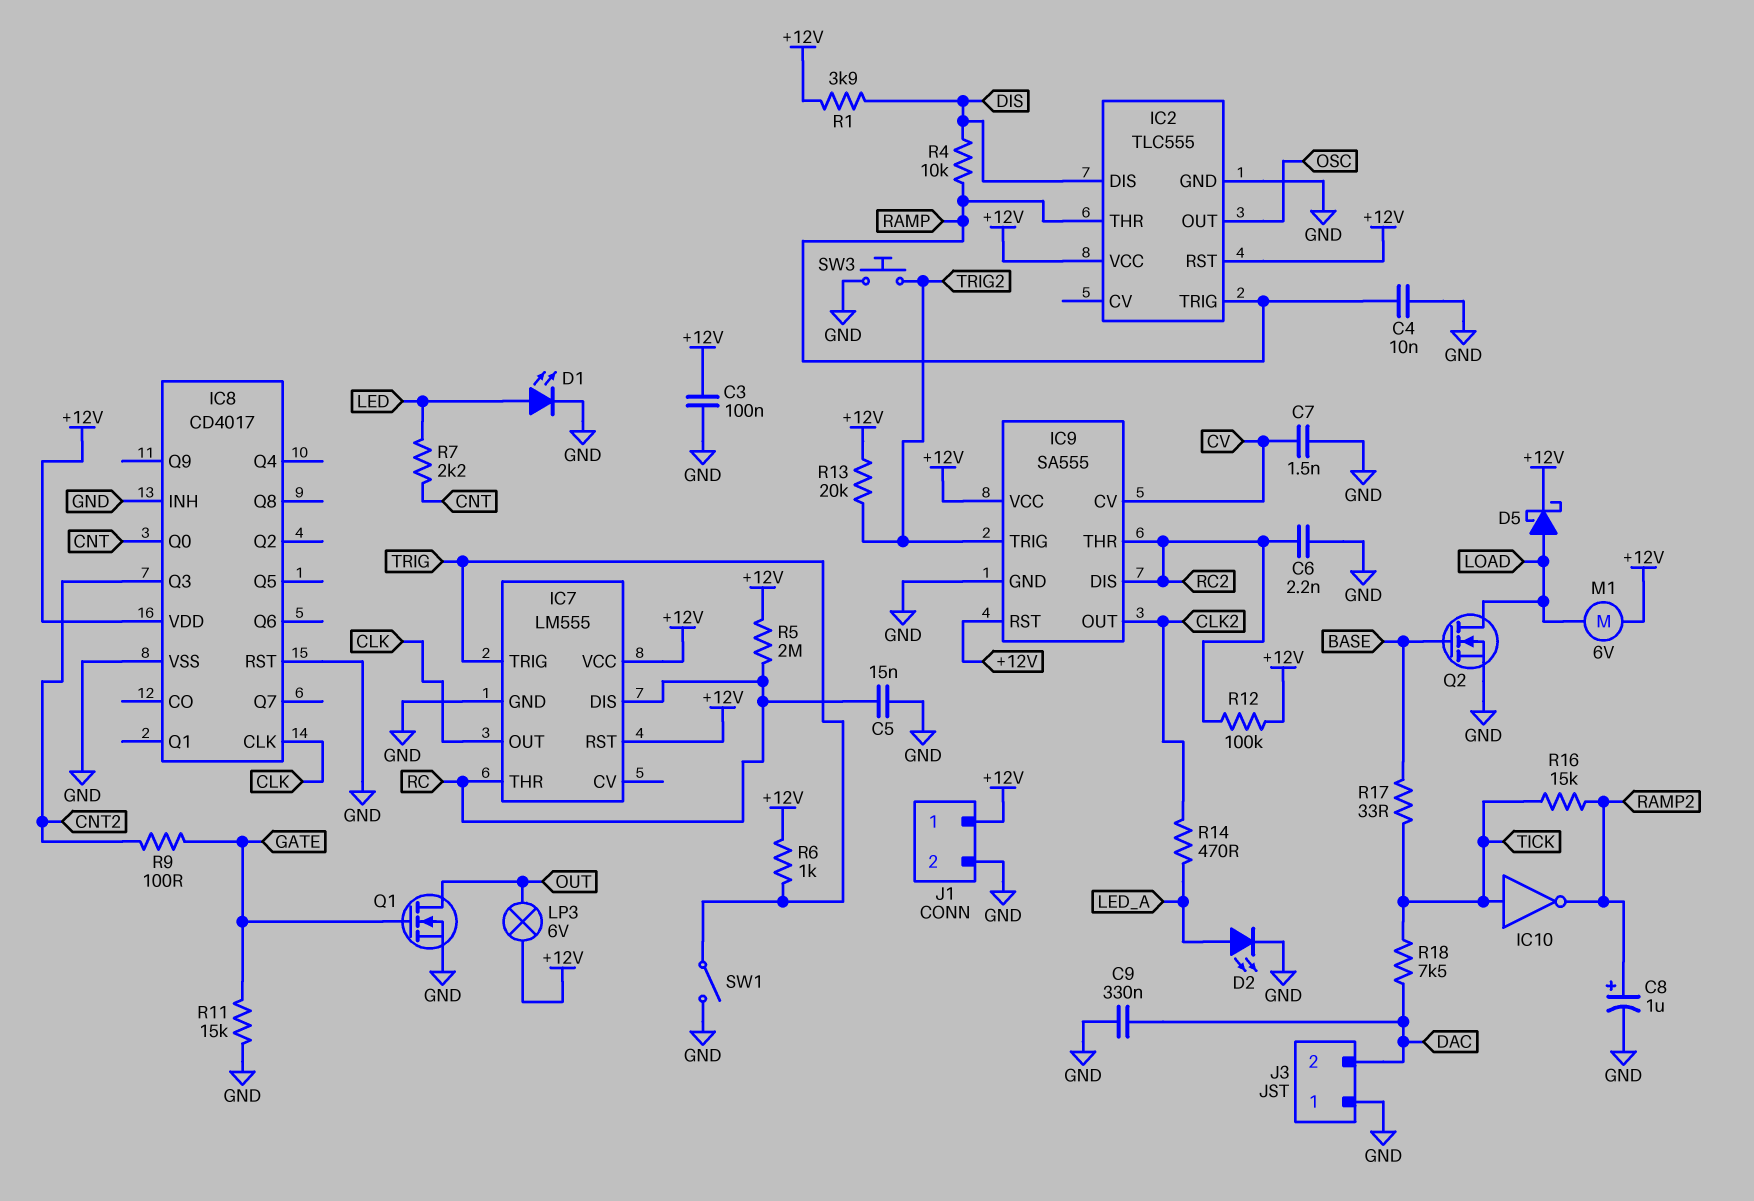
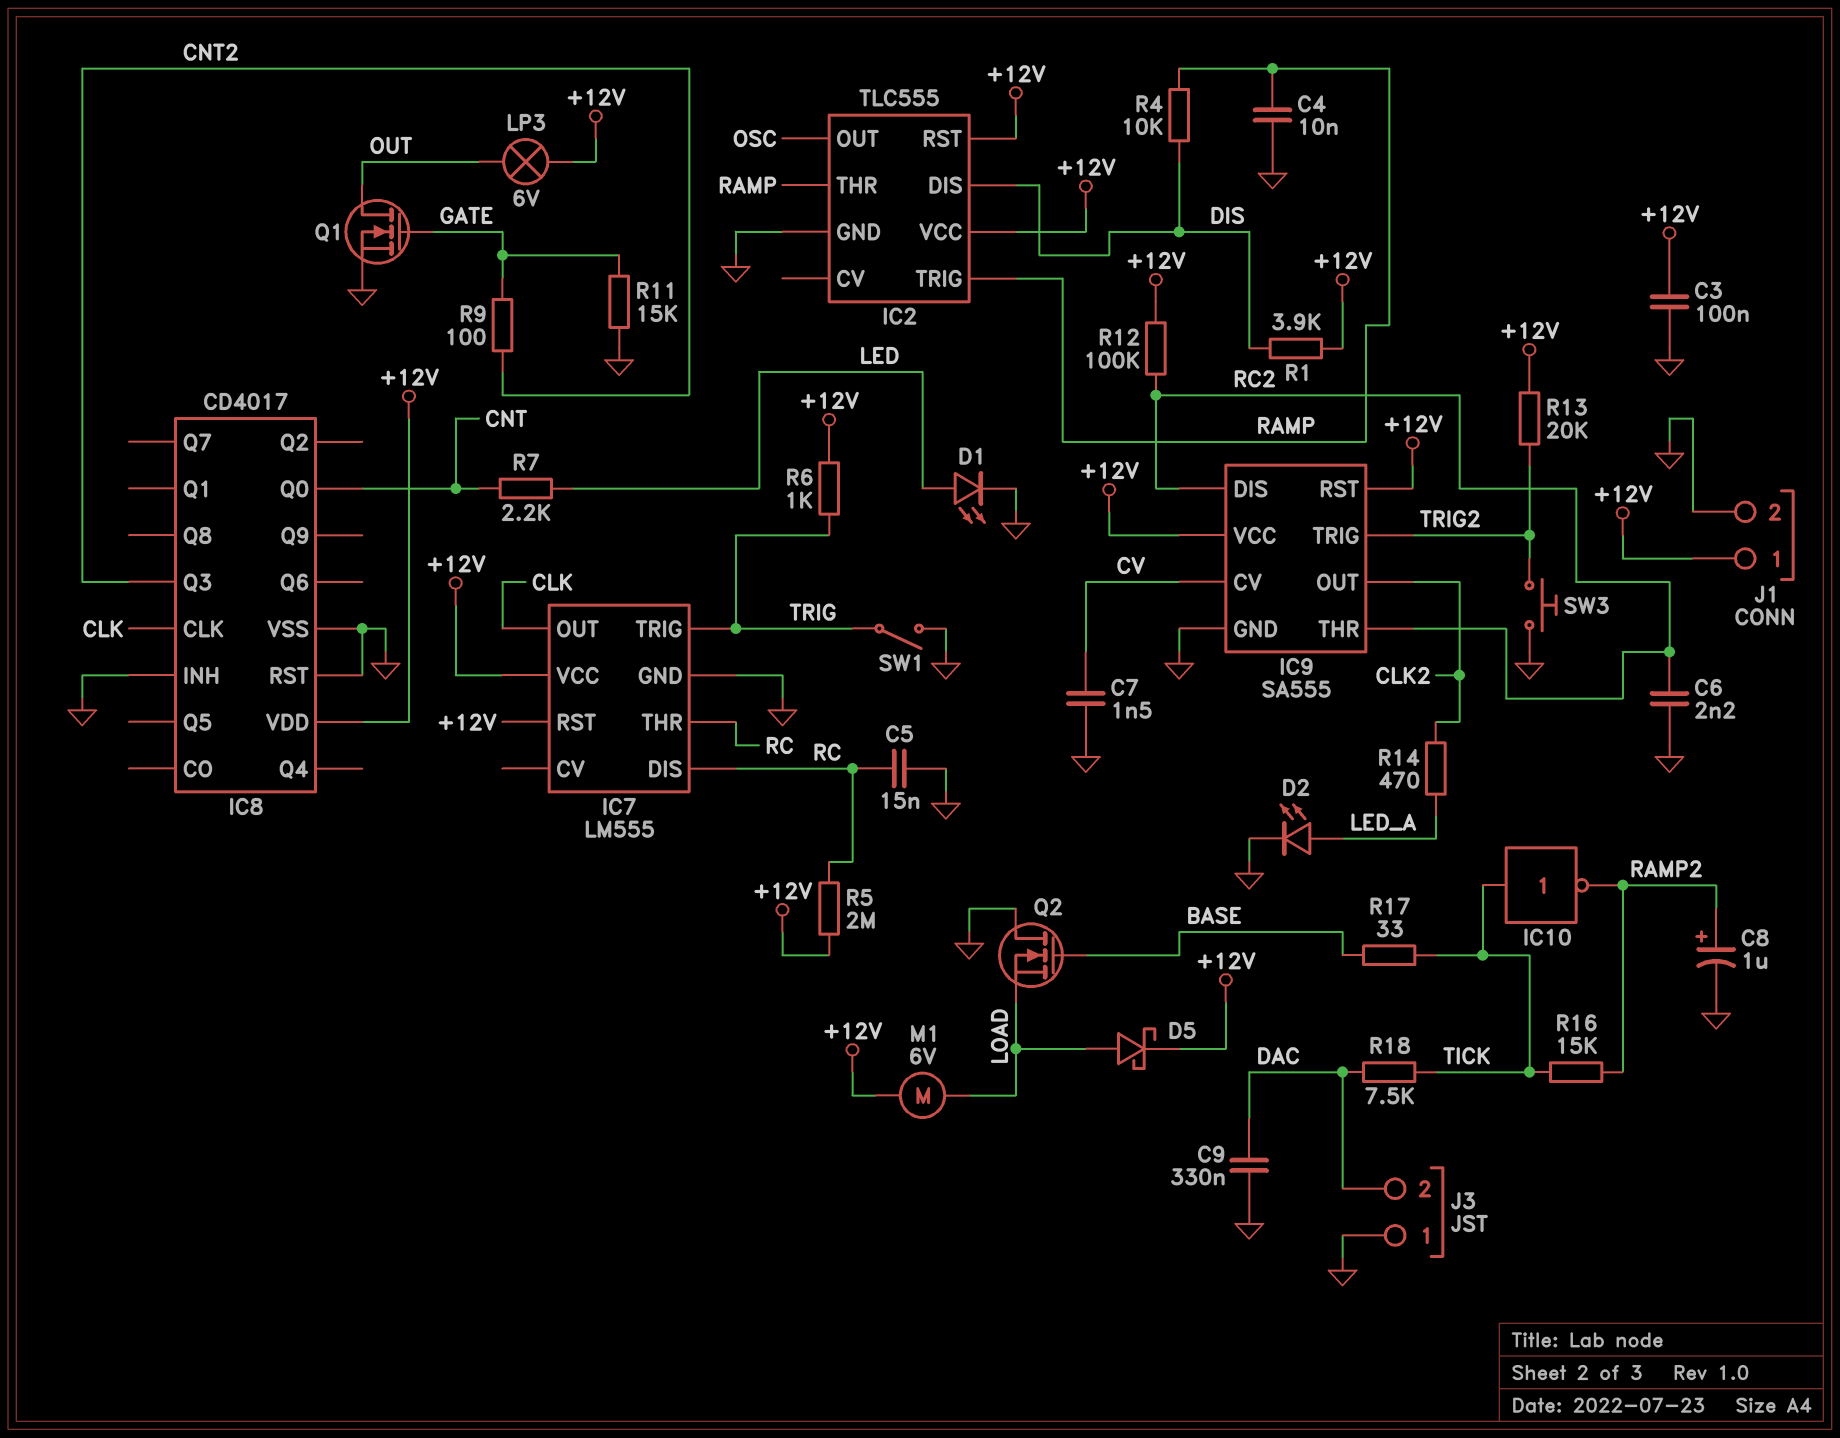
Q2: NMOS (G BASE, D LOAD, S GND) -> NMOS (G BASE, D GND, S LOAD)

